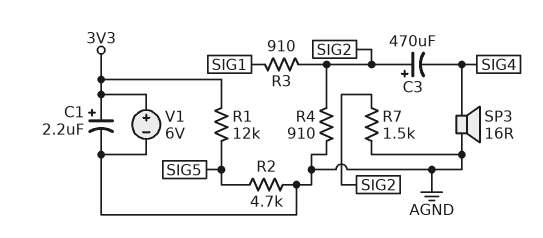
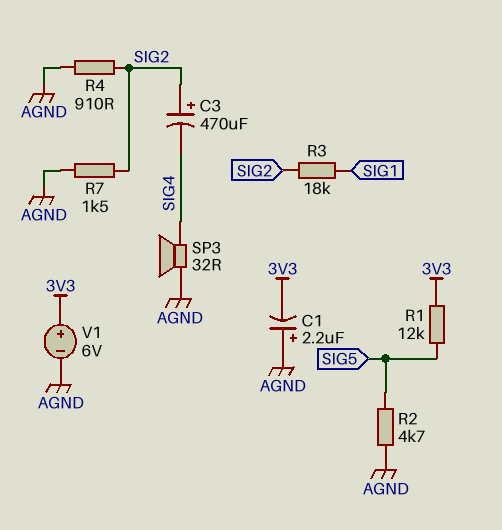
C1: 2.2uF (plus 3V3, minus AGND) -> 2.2uF (plus AGND, minus 3V3)
R3: 910 (SIG1, SIG2) -> 18k (SIG1, SIG2)
SP3: speaker 16R (AGND, SIG4) -> speaker 32R (AGND, SIG4)

